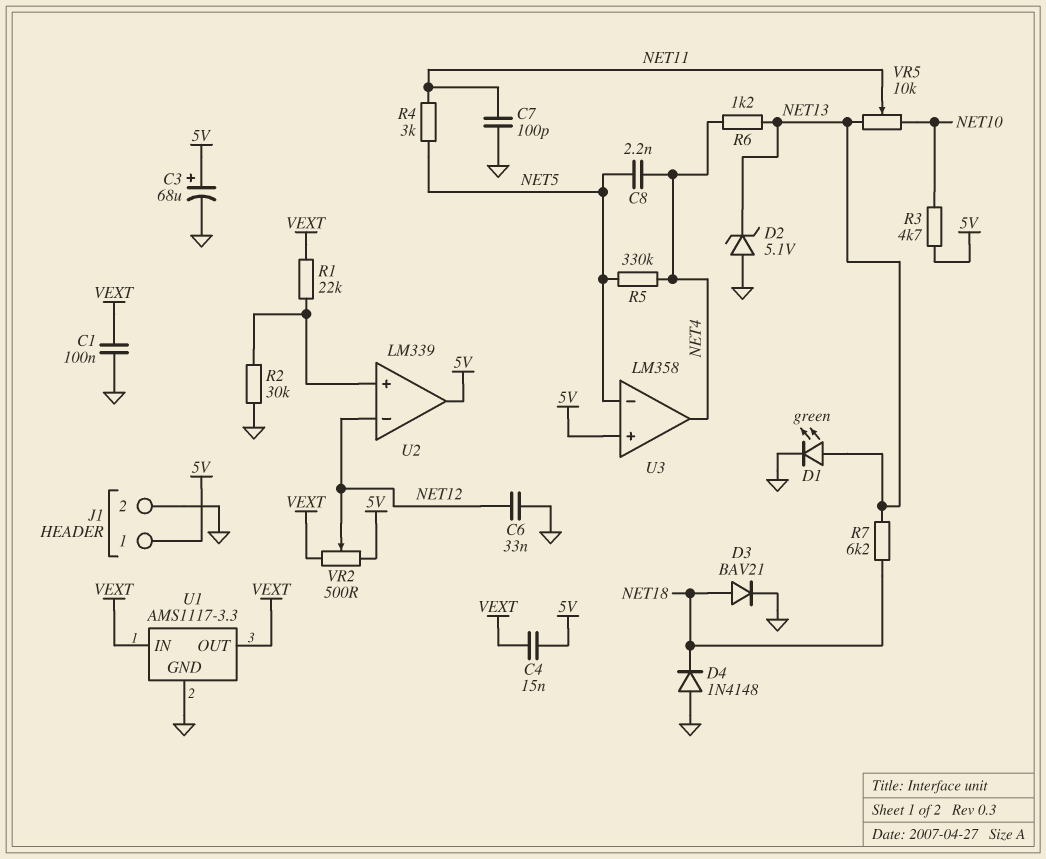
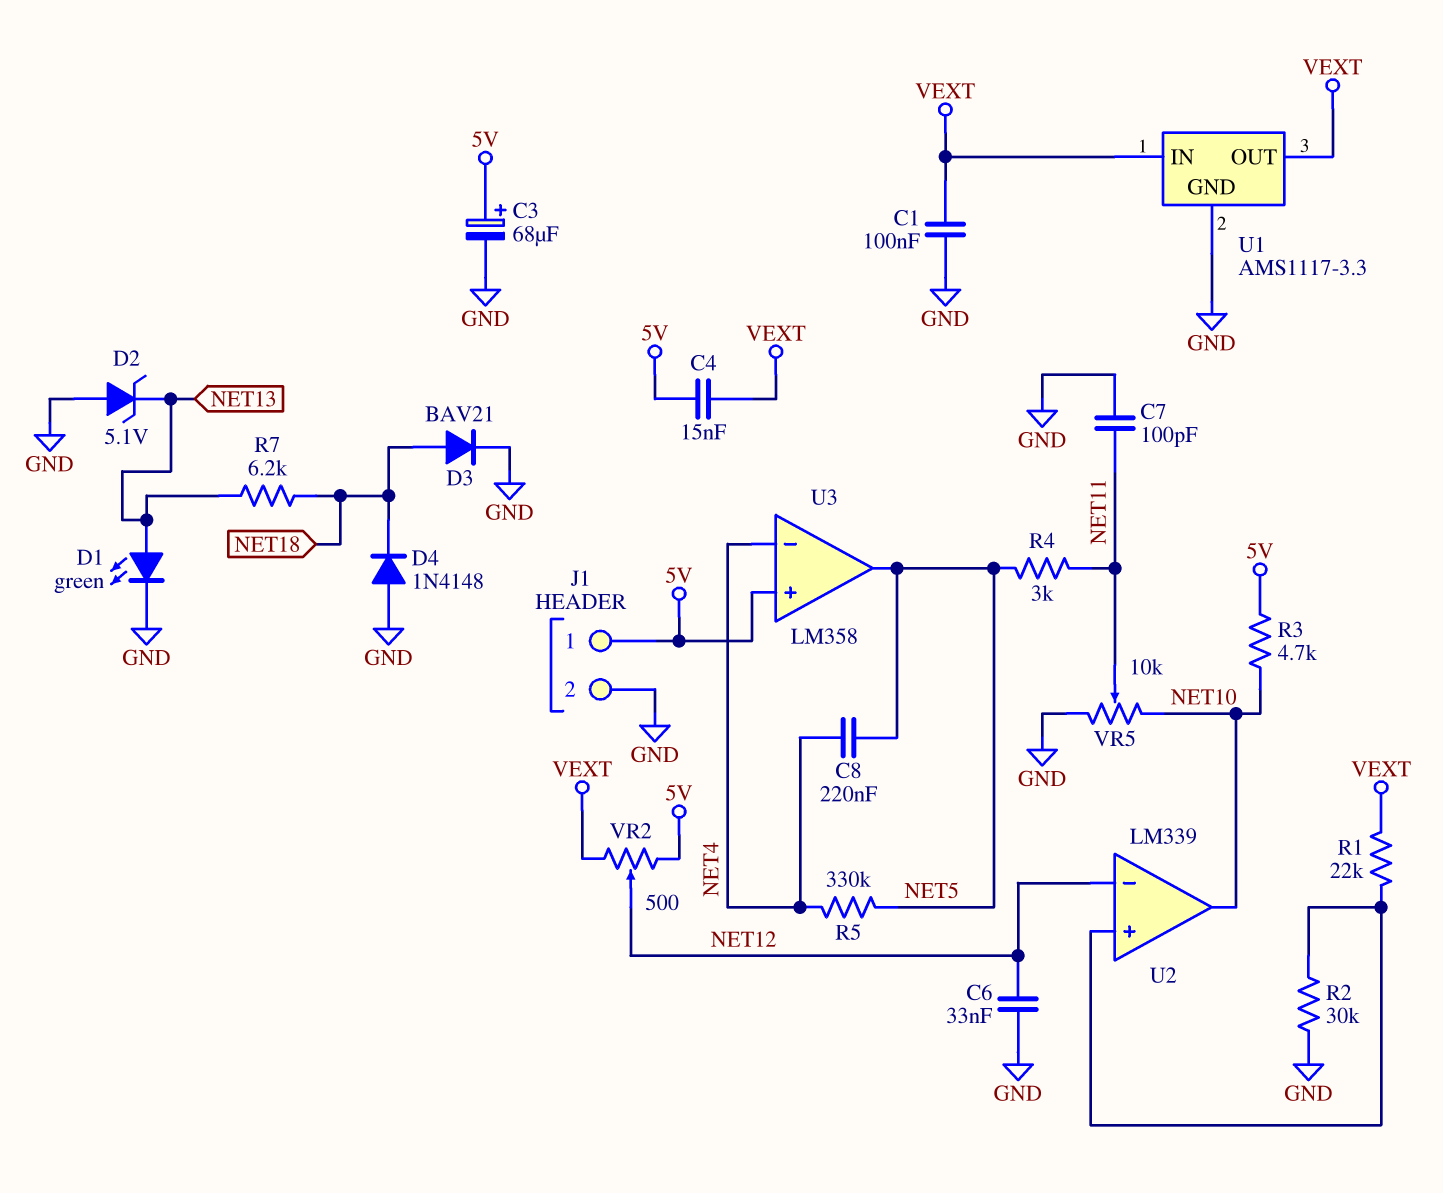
C8: 2.2nF (NET4, NET5) -> 220nF (NET4, NET5)
R6: 1.2k (NET4, NET13) -> none
U2 pin out: 5V -> NET10
U3 pin in-: NET5 -> NET4
U3 pin out: NET4 -> NET5
VR5: 10k (NET10, NET13, wiper NET11) -> 10k (GND, NET10, wiper NET11)

